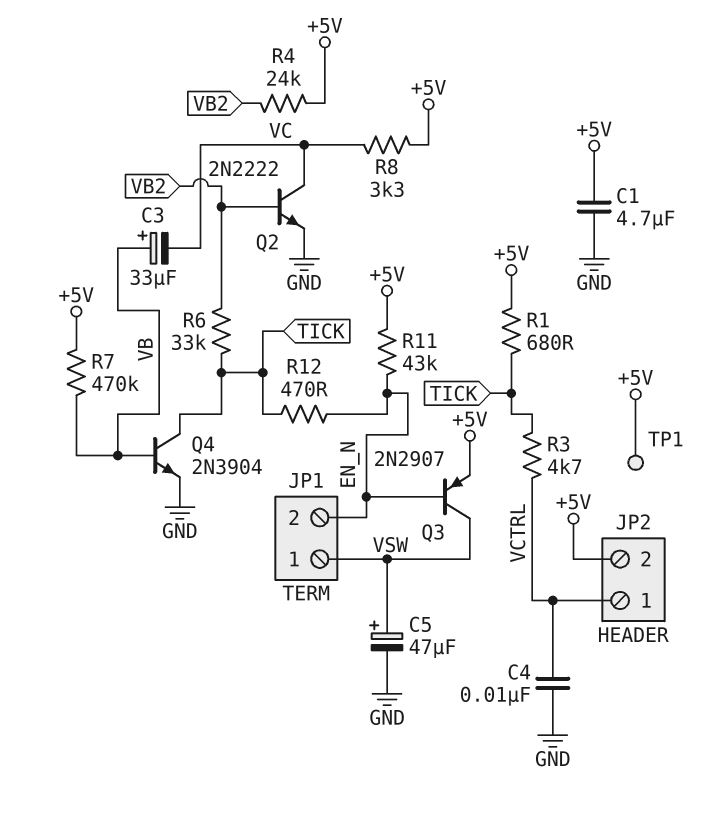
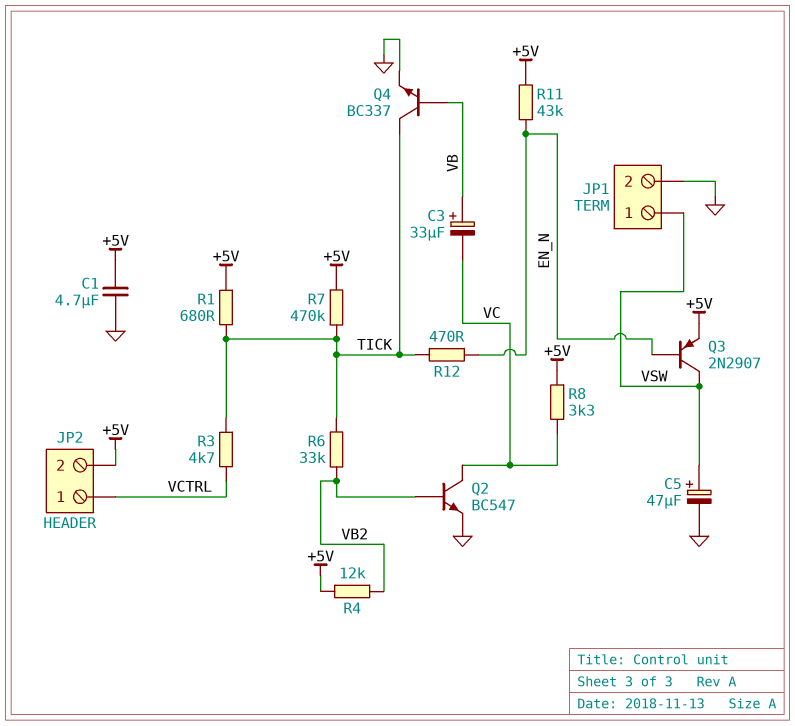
C4: 10nF (GND, VCTRL) -> none
JP1 pin 2: EN_N -> GND
Q2: NPN 2N2222 (B VB2, C VC, E GND) -> NPN BC547 (B VB2, C VC, E GND)
Q4: NPN 2N3904 (B VB, C TICK, E GND) -> NPN BC337 (B VB, C TICK, E GND)
R4: 24k (+5V, VB2) -> 12k (+5V, VB2)
R7: 470k (+5V, VB) -> 470k (+5V, TICK)
TP1: test point (+5V) -> none

